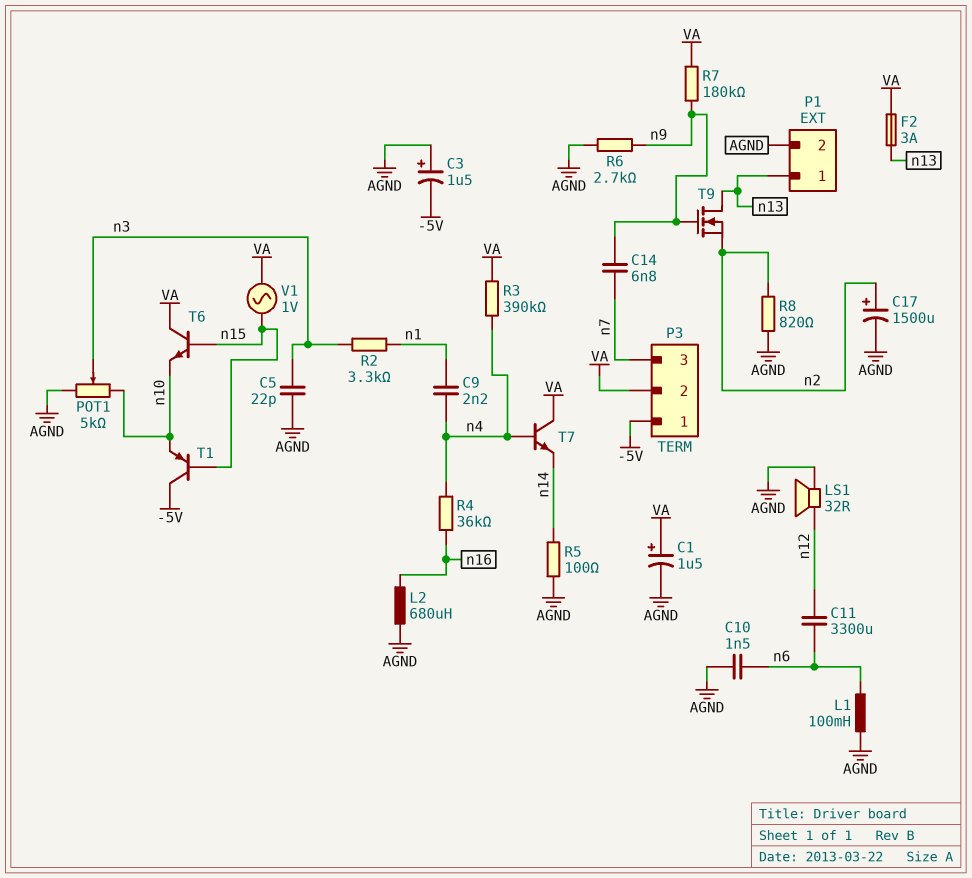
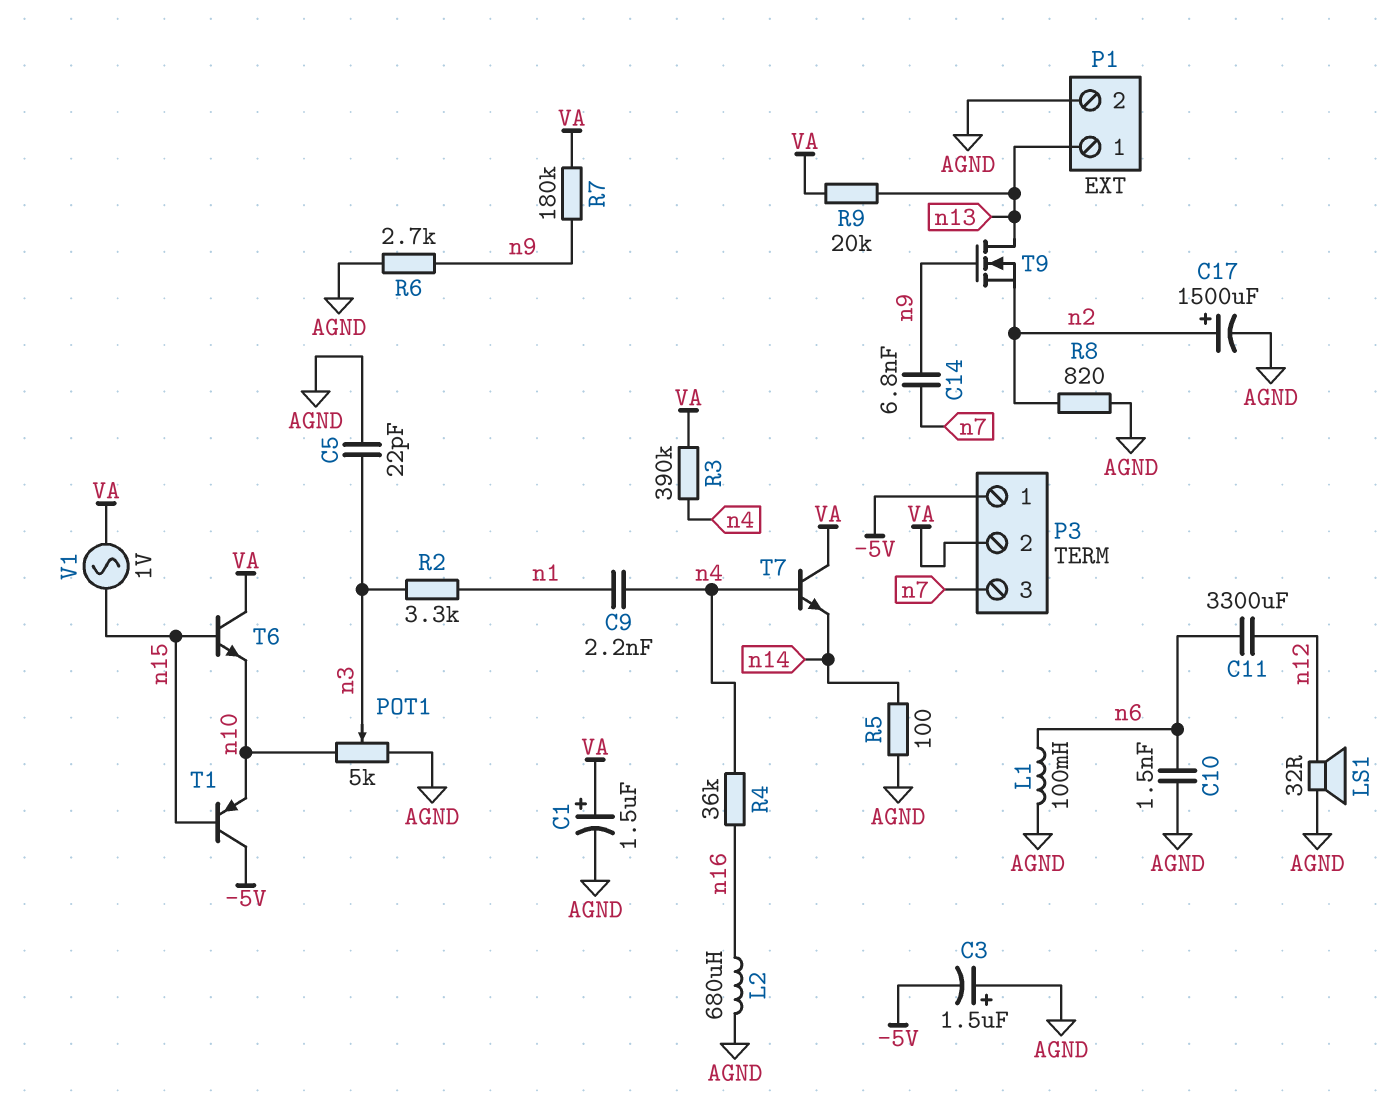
F2: 3A (VA, n13) -> none
R9: none -> 20k (VA, n13)

